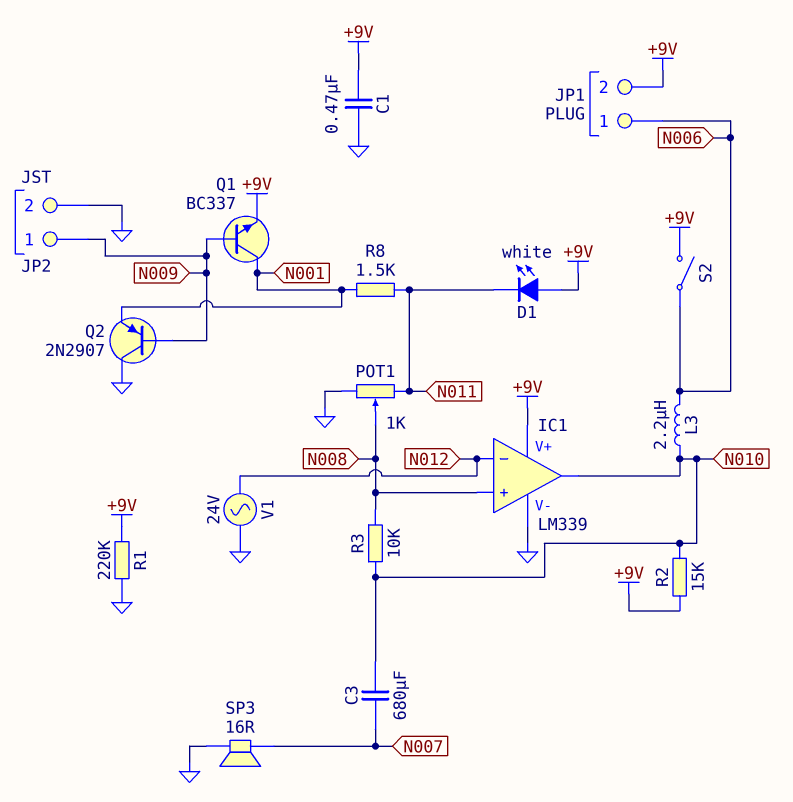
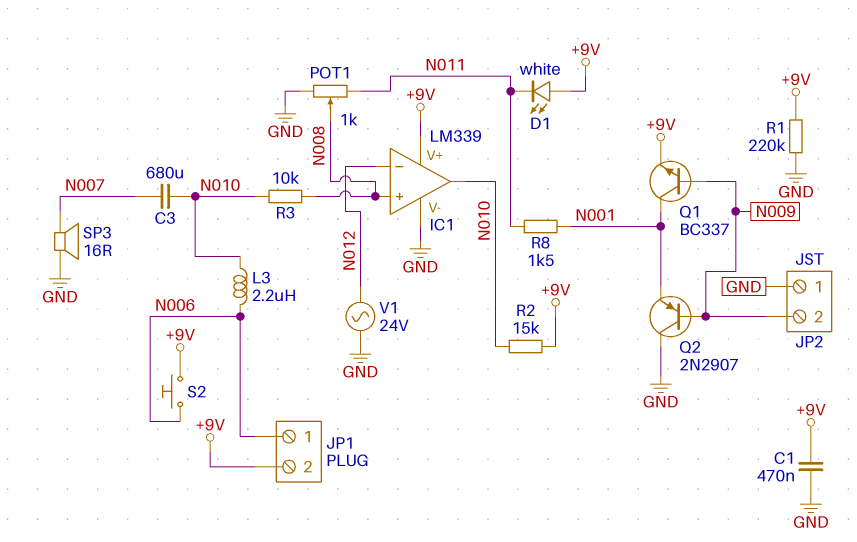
JP2 pin 1: N009 -> GND
JP2 pin 2: GND -> N009
S2: switch (+9V, N006) -> button (+9V, N006)

